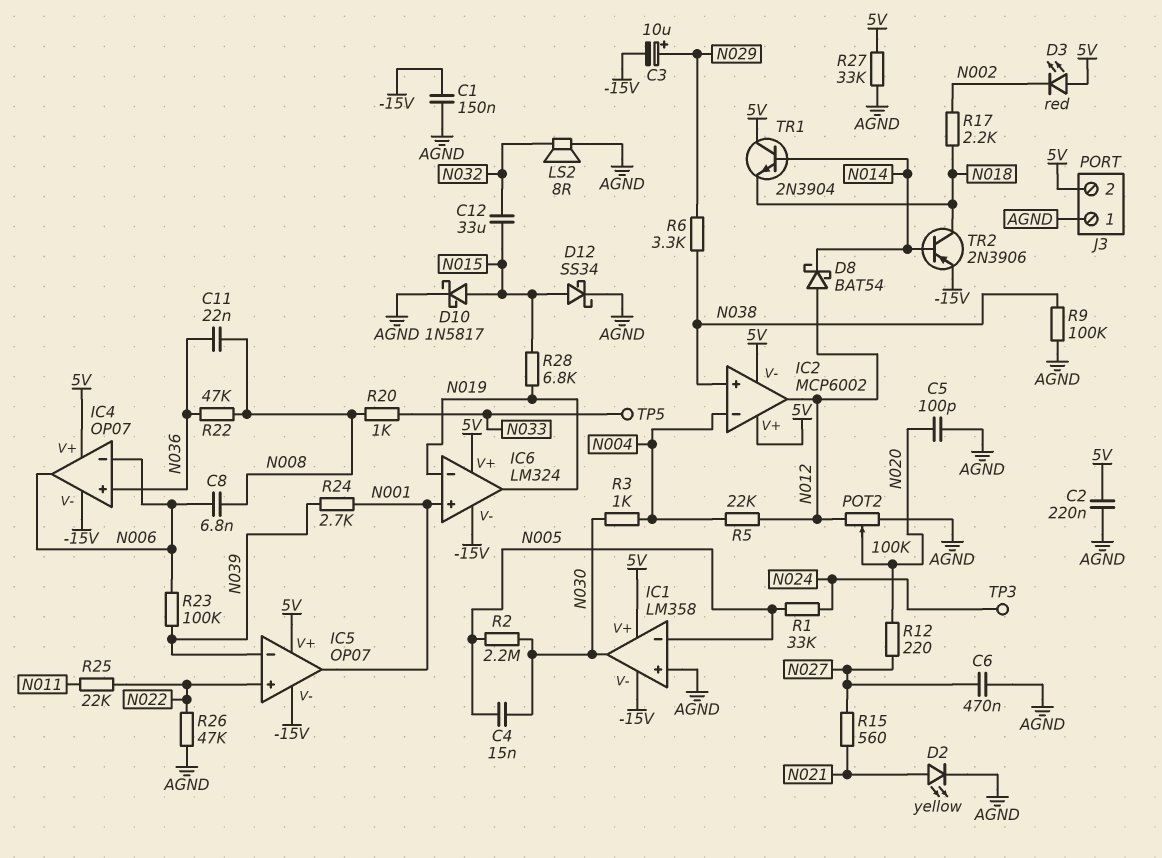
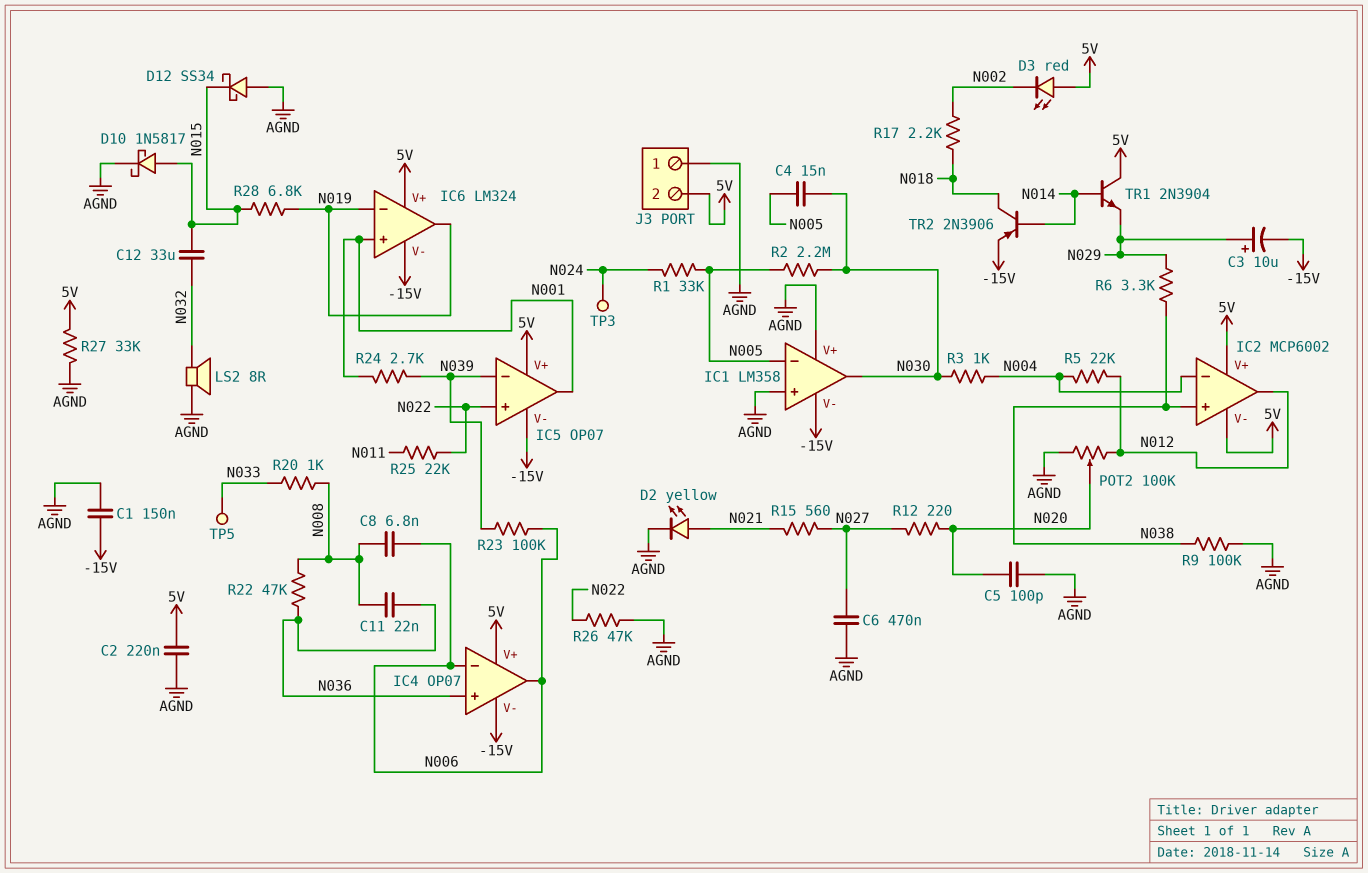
D8: schottky BAT54 (A N012, K N014) -> none
D12: schottky SS34 (A N015, K AGND) -> schottky SS34 (A AGND, K N015)
IC1 pin V+: 5V -> AGND
TR1: NPN 2N3904 (B N014, C 5V, E N018) -> NPN 2N3904 (B N014, C 5V, E N029)

